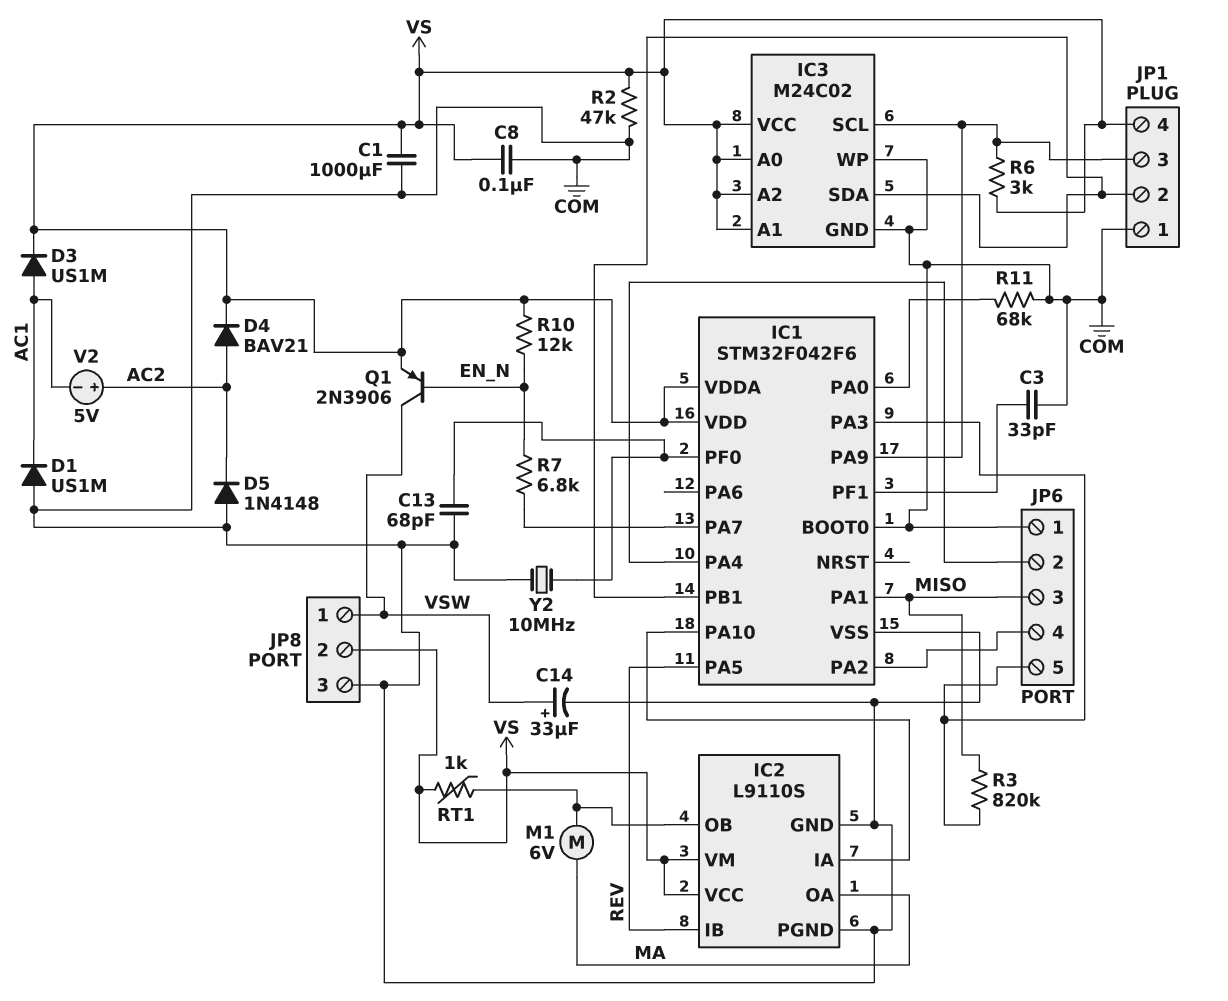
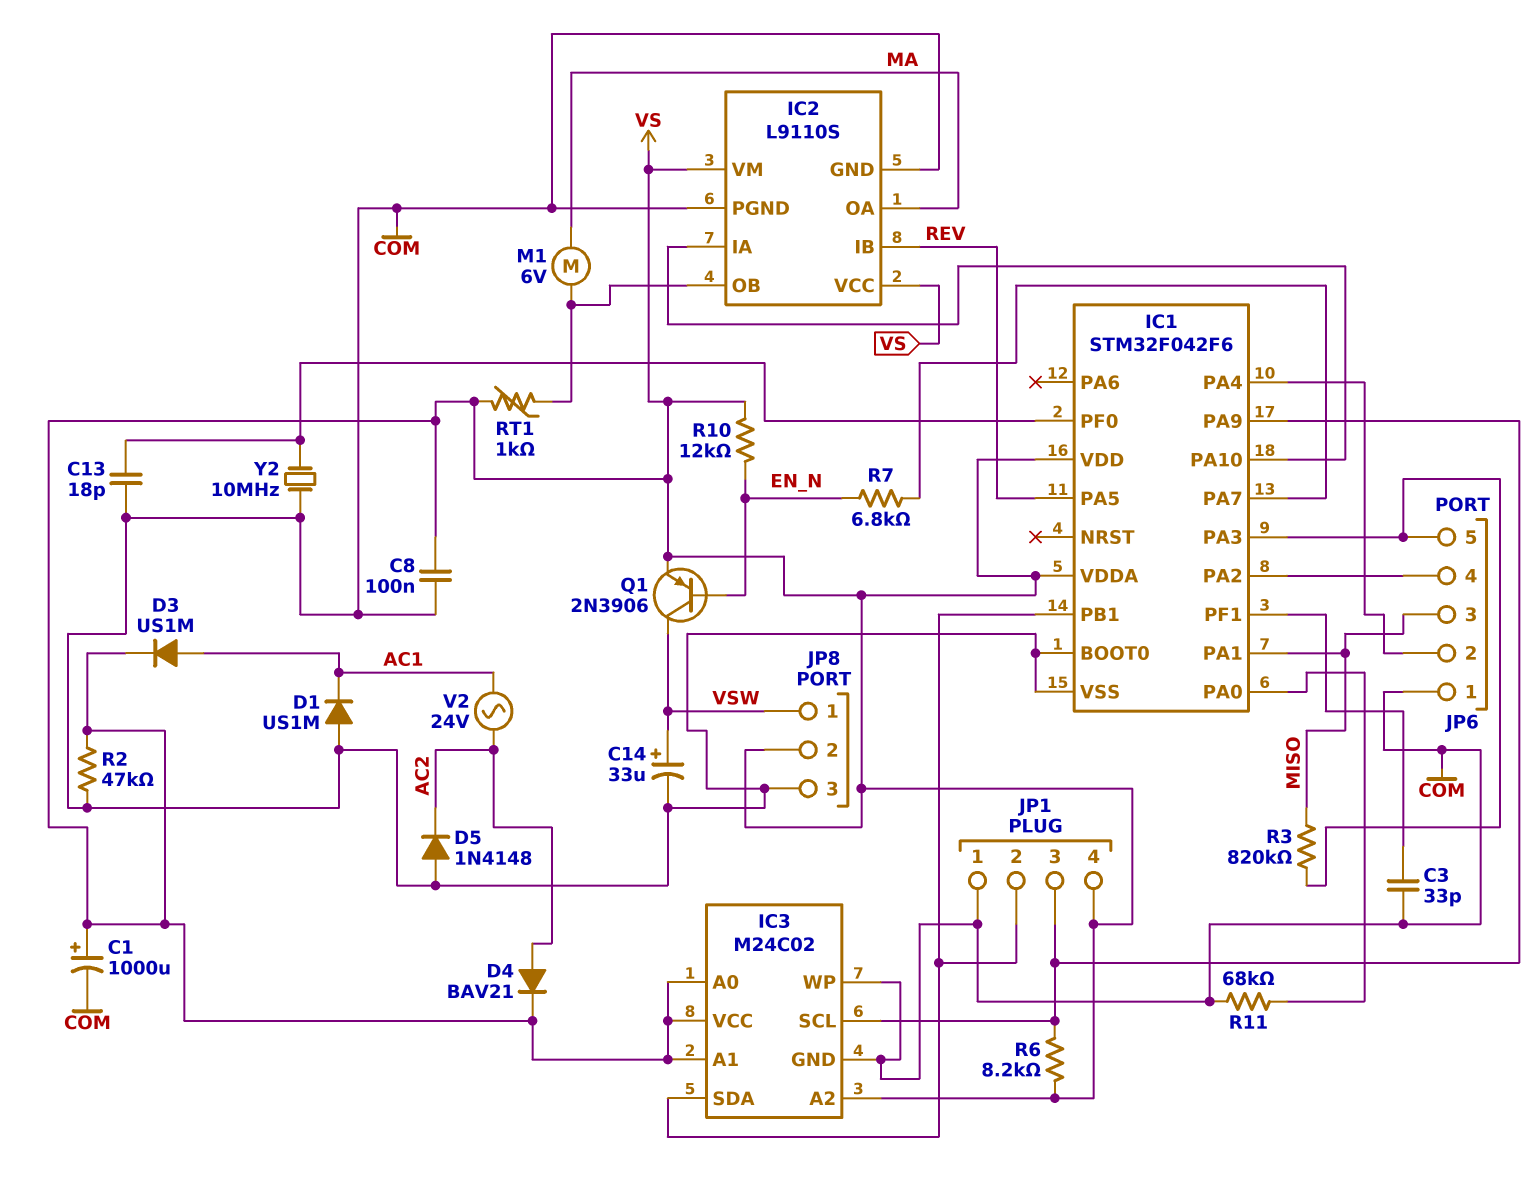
C1: 1000uF (COM, VS) -> 1000uF (plus VS, minus COM)
C13: 68pF (COM, IC1/PF0) -> 18pF (COM, IC1/PF0)
R6: 3k (IC1/PA9, VS) -> 8.2k (IC1/PA9, VS)
V2: 5V (plus AC2, minus AC1) -> AC 24V (AC1, AC2)

